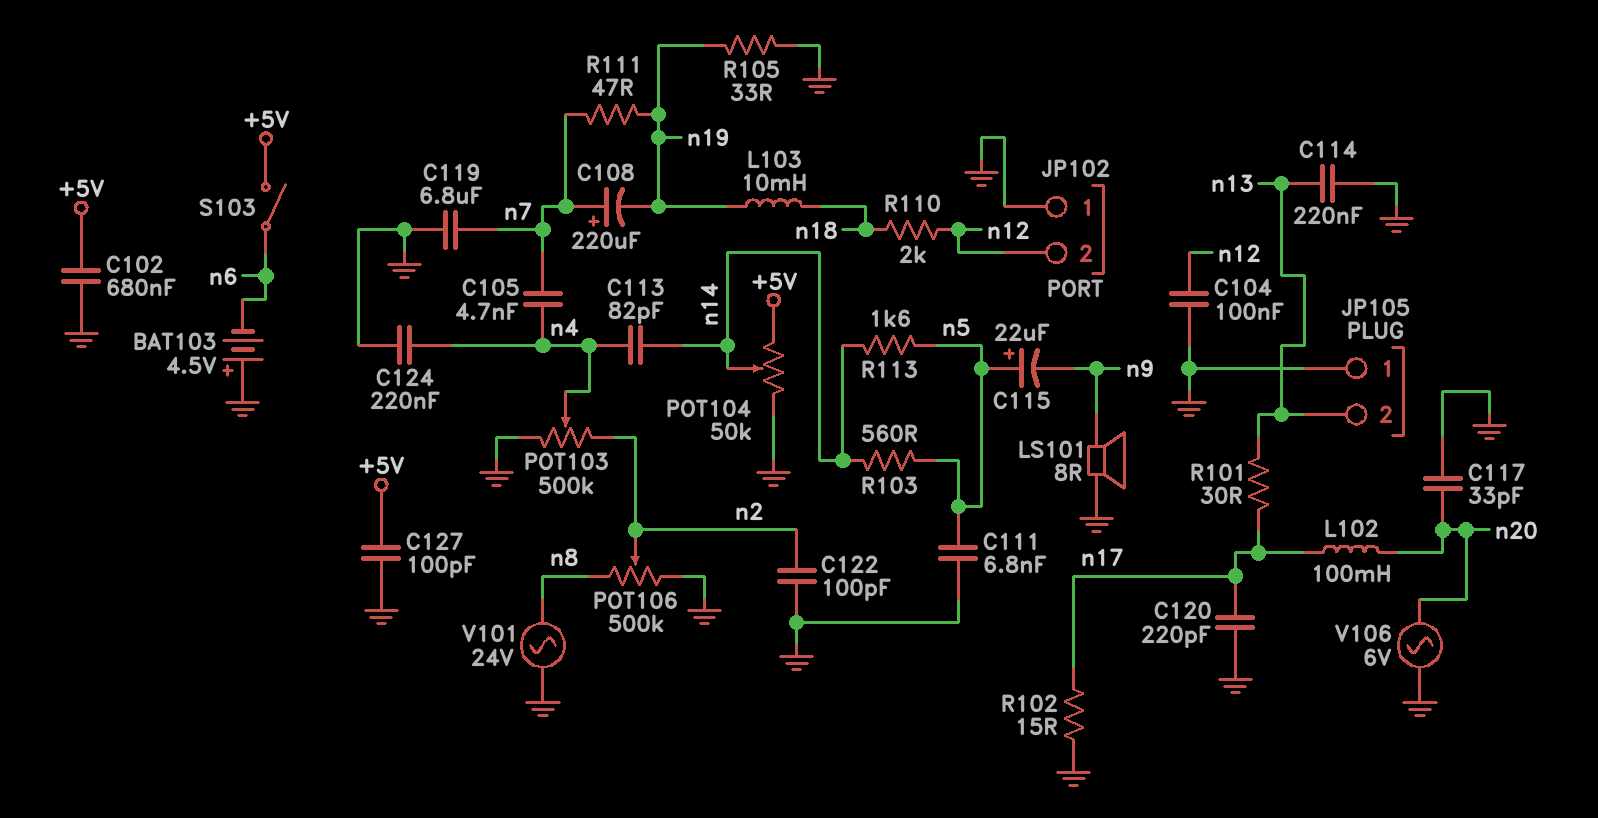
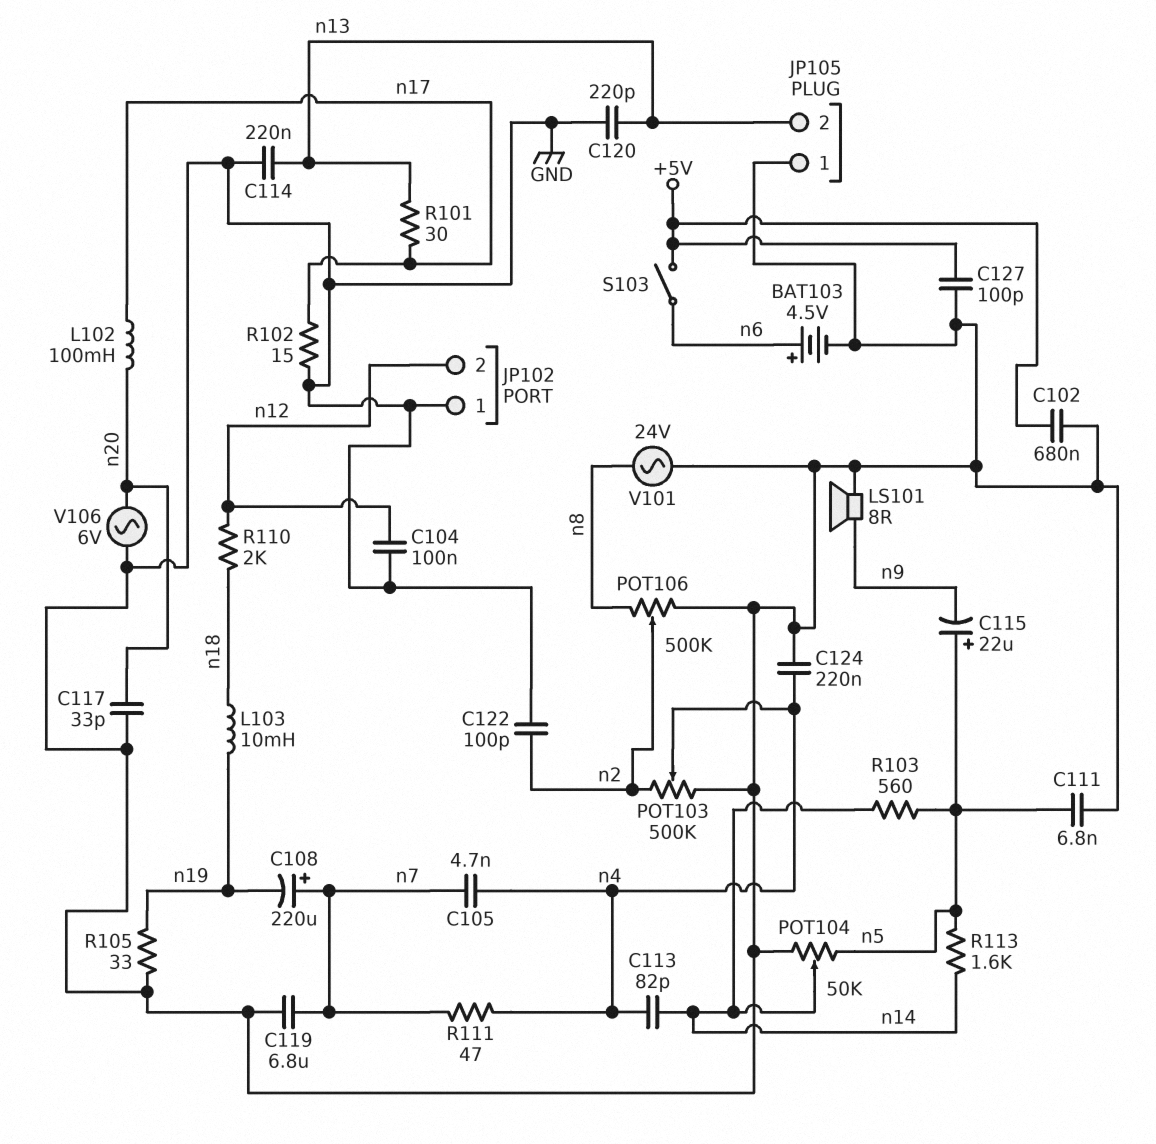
BAT103: 4.5V (plus GND, minus n6) -> 4.5V (plus n6, minus GND)
C120: 220pF (GND, n17) -> 220pF (GND, n13)
POT104: 50k (+5V, GND, wiper n14) -> 50k (GND, n5, wiper n14)
R111: 47 (n7, n19) -> 47 (n4, n7)

